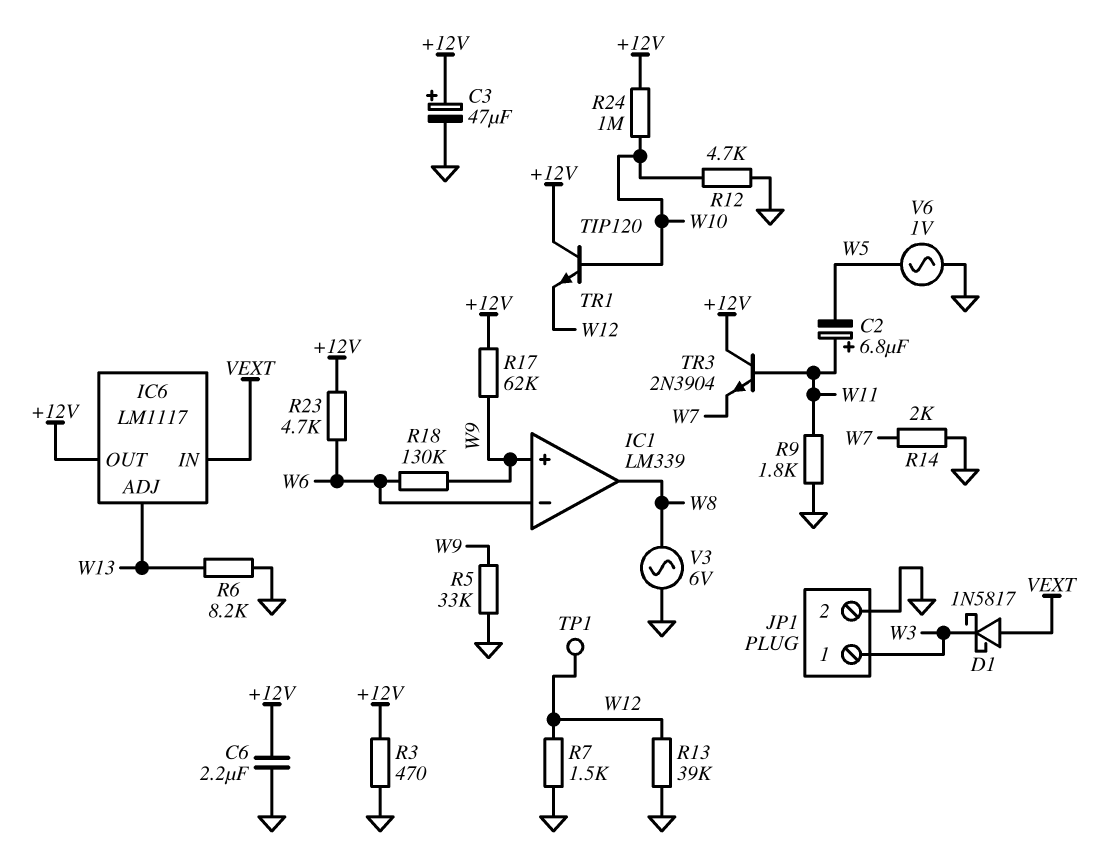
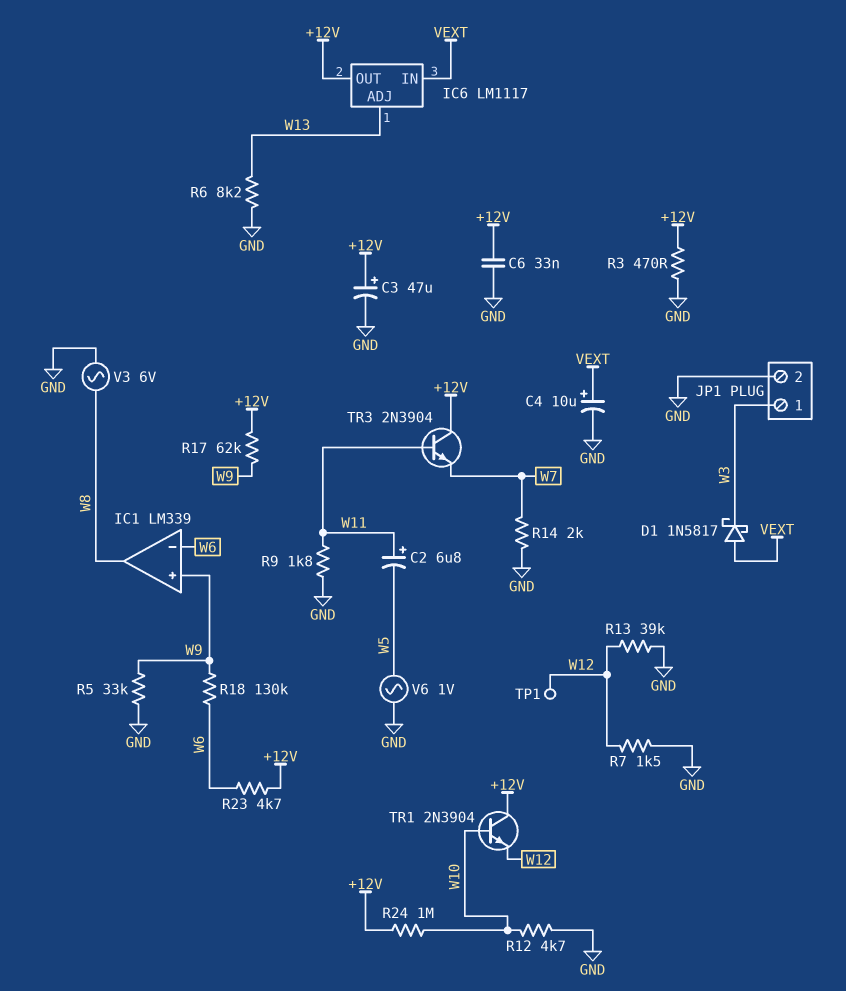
C4: none -> 10uF (plus VEXT, minus GND)
C6: 2.2uF (+12V, GND) -> 33nF (+12V, GND)
TR1: NPN TIP120 (B W10, C +12V, E W12) -> NPN 2N3904 (B W10, C +12V, E W12)

